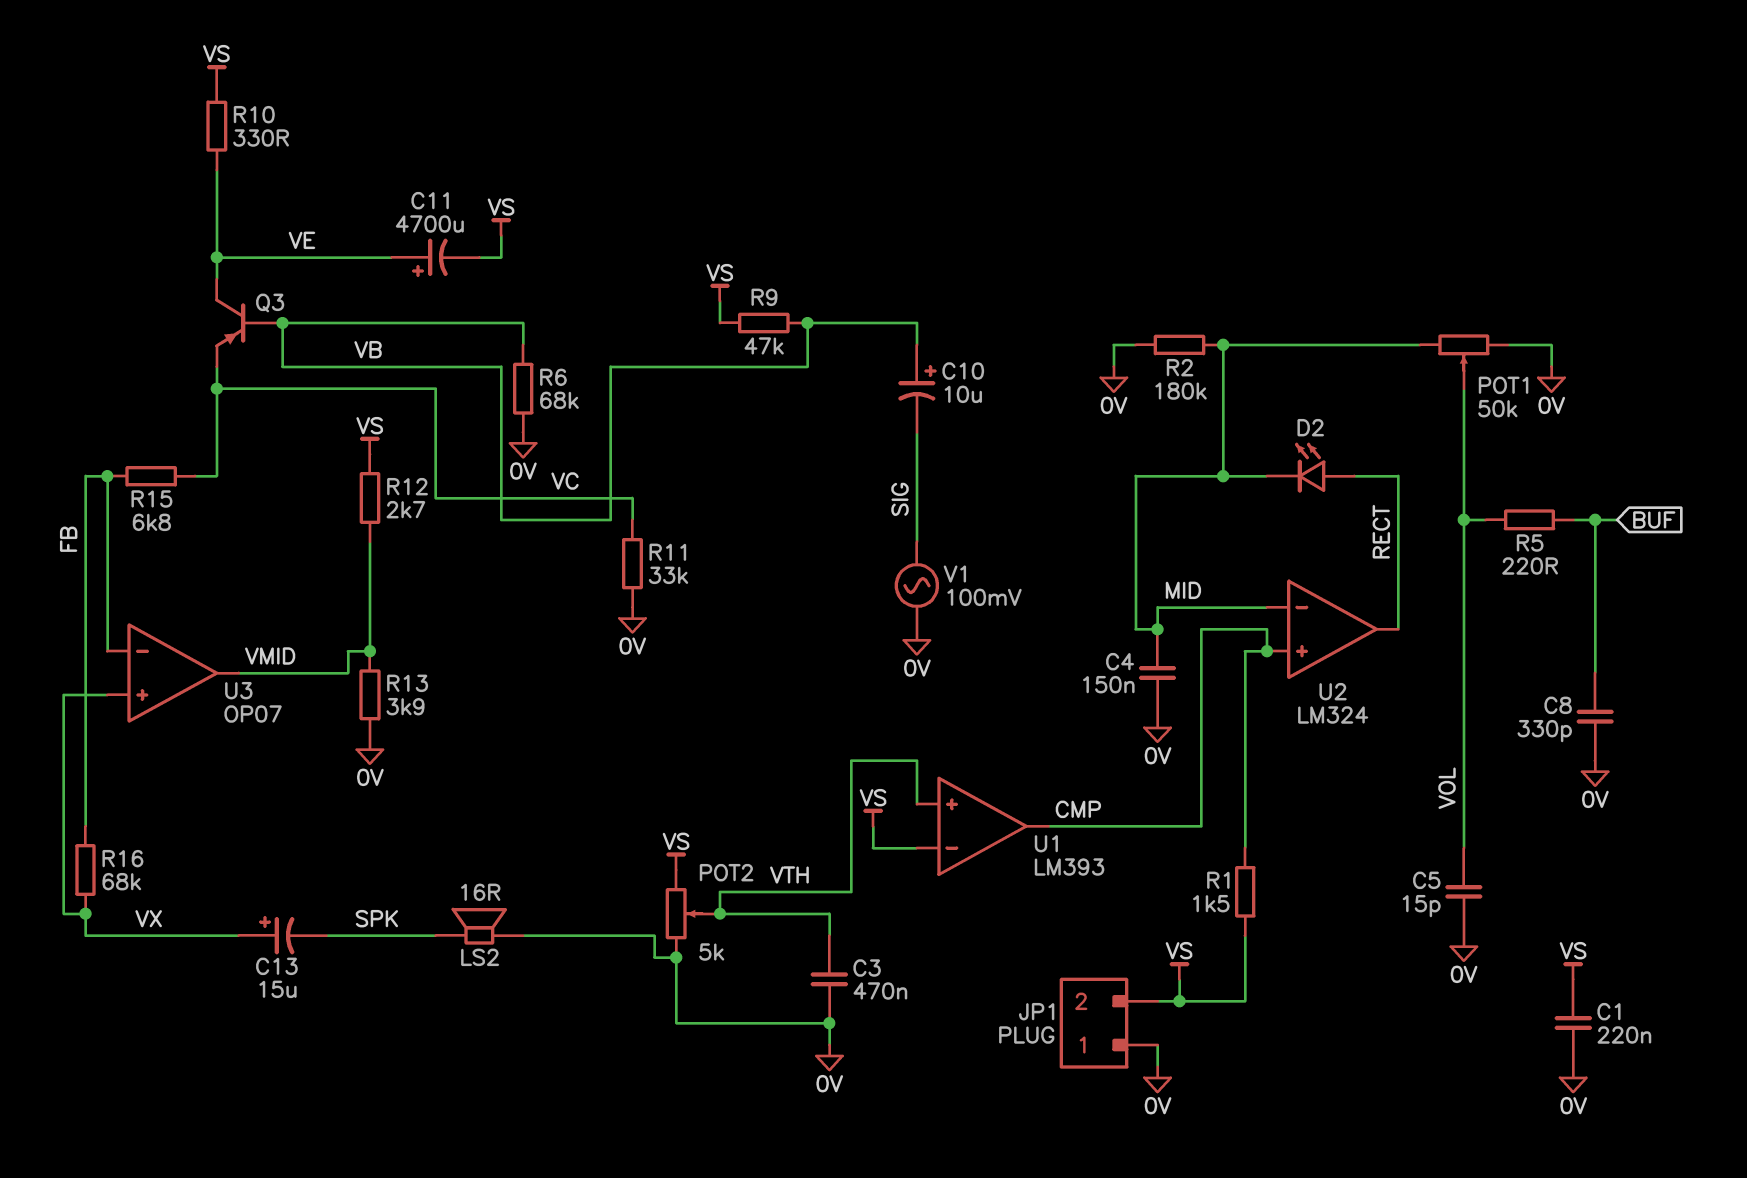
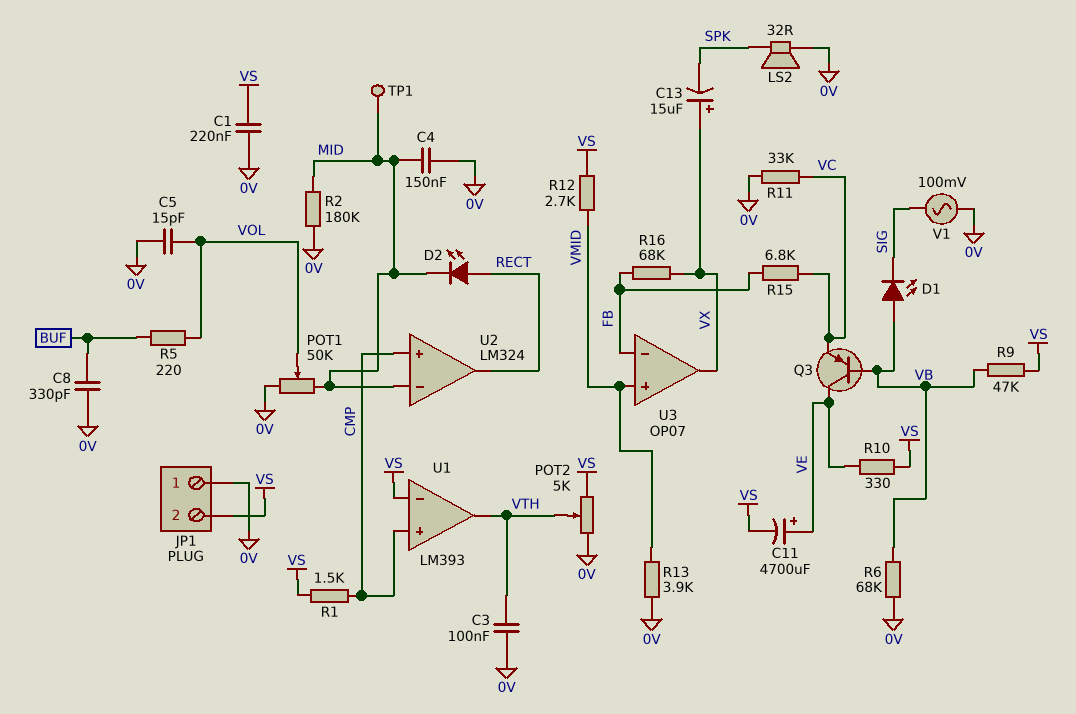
C3: 470nF (0V, VTH) -> 100nF (0V, VTH)
C10: 10uF (plus VB, minus SIG) -> none
D1: none -> LED (A VB, K SIG)
LS2: speaker 16R (0V, SPK) -> speaker 32R (0V, SPK)
TP1: none -> test point (MID)
U1 pin in+: VTH -> CMP
U1 pin out: CMP -> VTH
U3 pin in+: VX -> VMID
U3 pin out: VMID -> VX

